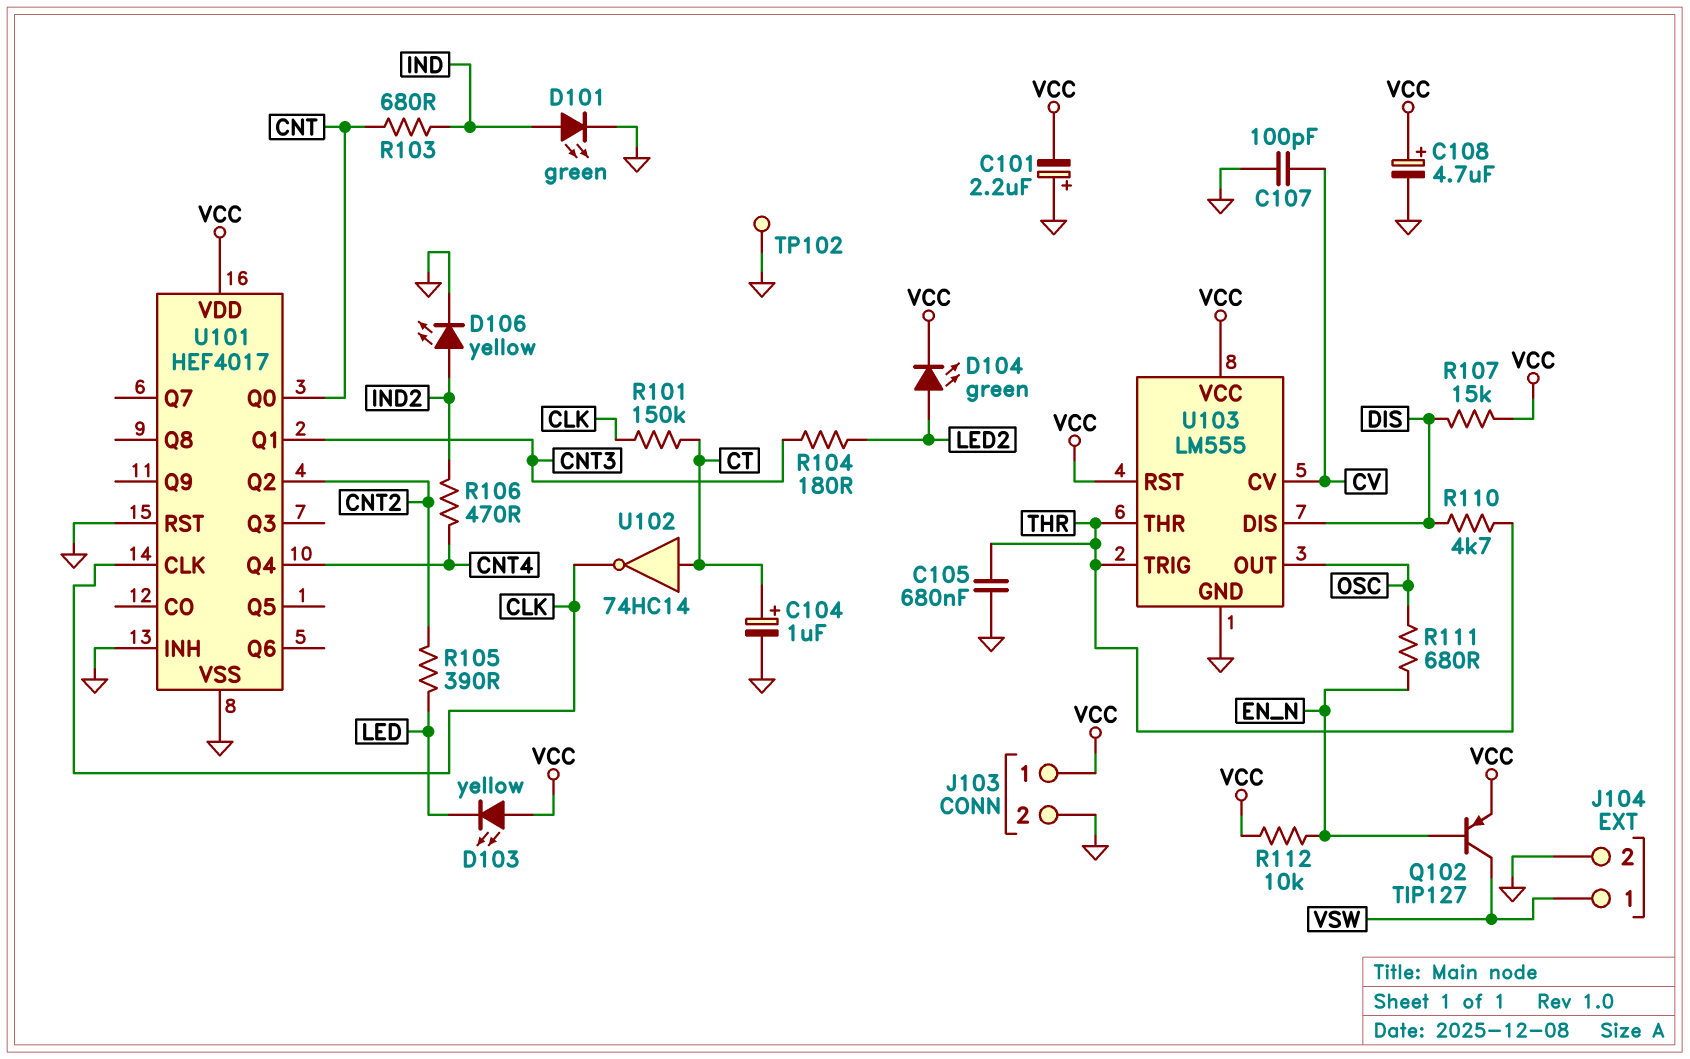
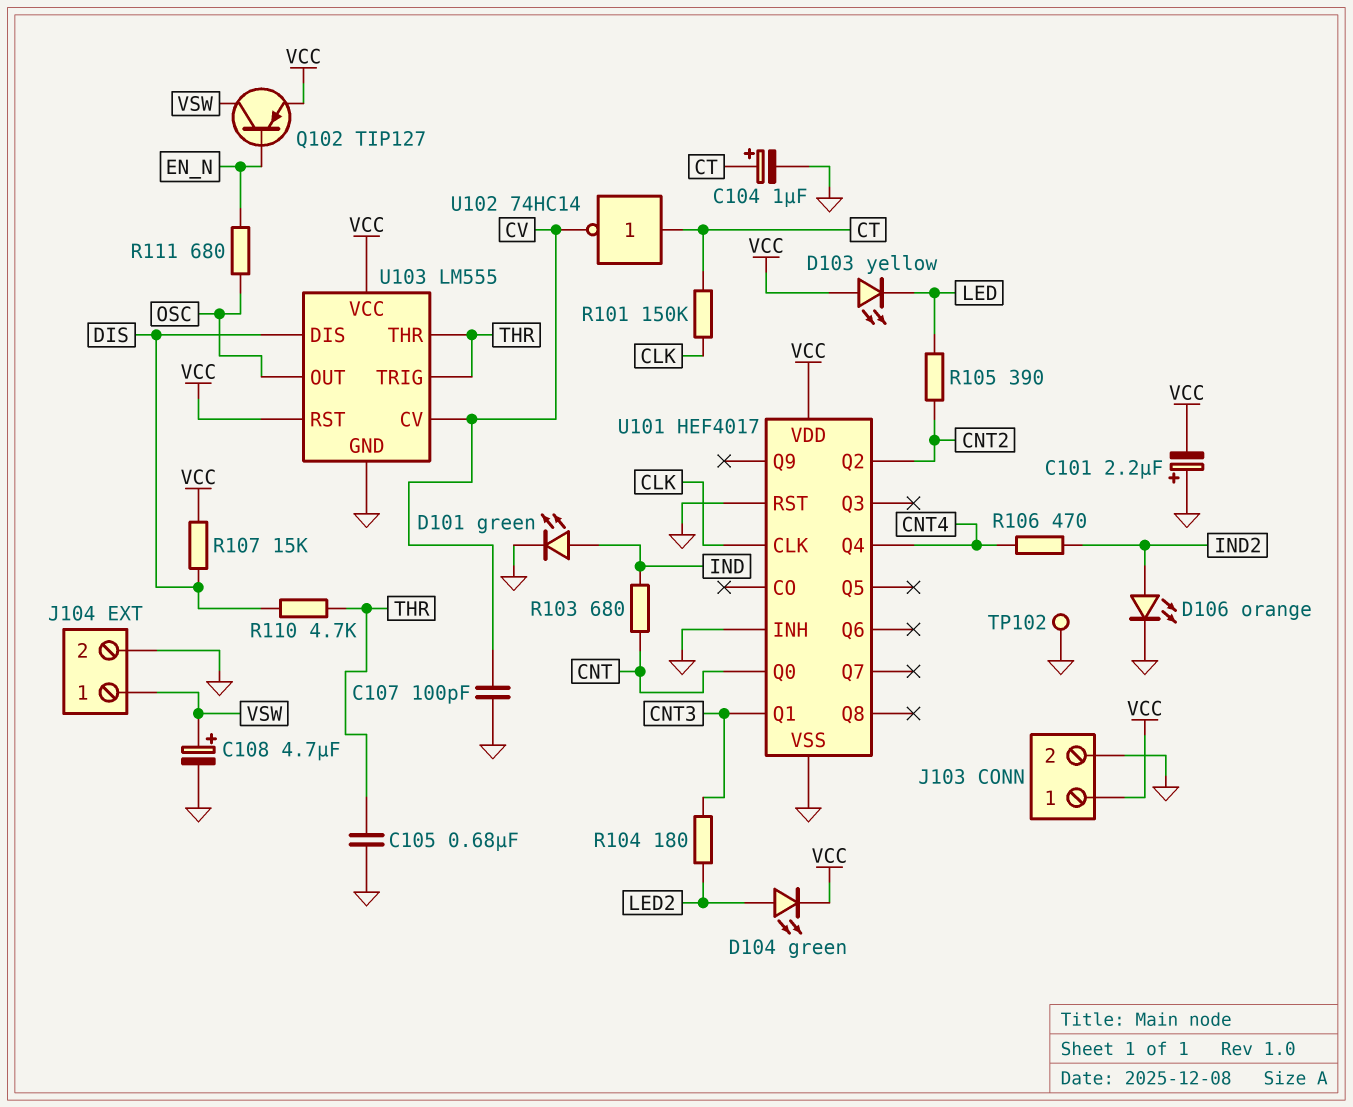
C108: 4.7uF (plus VCC, minus GND) -> 4.7uF (plus VSW, minus GND)
D106: LED yellow (A IND2, K GND) -> LED orange (A IND2, K GND)
R112: 10k (EN_N, VCC) -> none
U102: NOT 74HC14 (in CT, out CLK) -> NOT 74HC14 (in CT, out CV)

